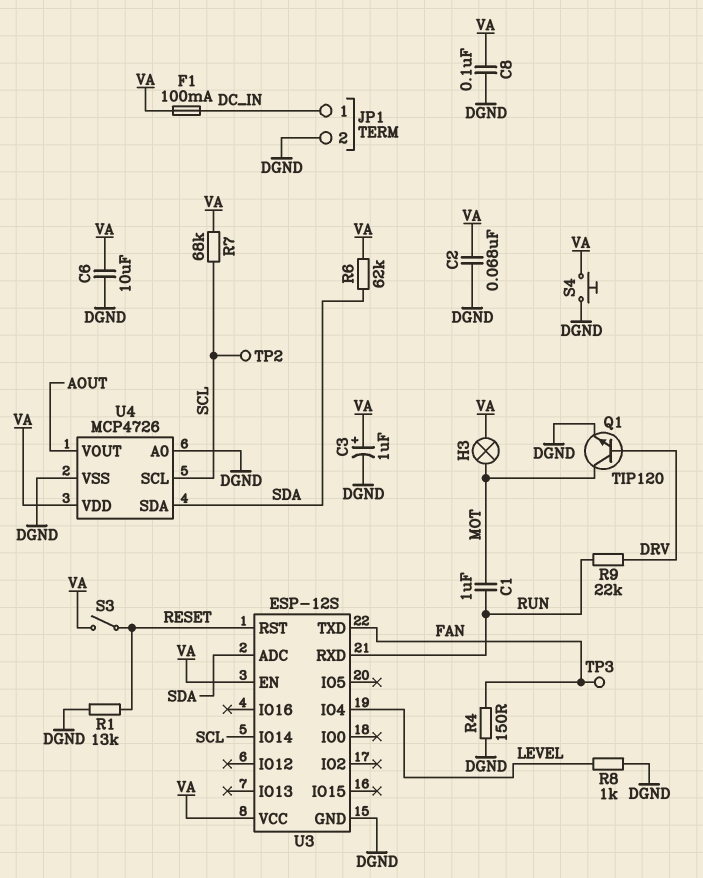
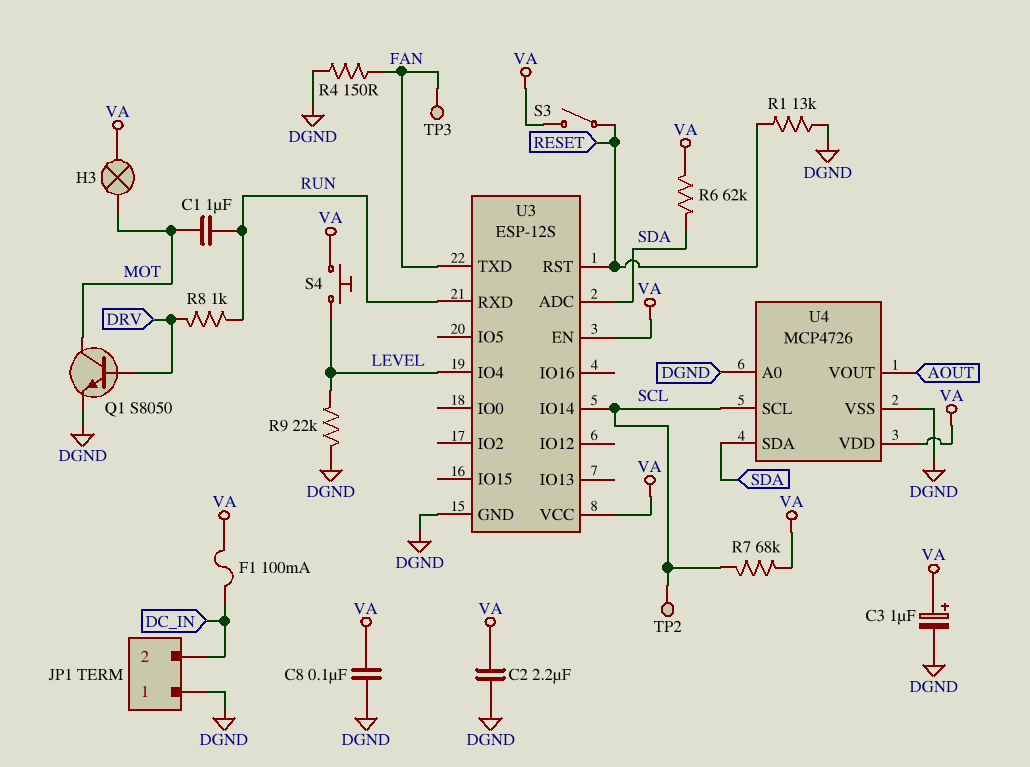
C2: 68nF (DGND, VA) -> 2.2uF (DGND, VA)
C6: 10uF (DGND, VA) -> none
JP1 pin 1: DC_IN -> DGND
JP1 pin 2: DGND -> DC_IN
Q1: NPN TIP120 (B DRV, C MOT, E DGND) -> NPN S8050 (B DRV, C MOT, E DGND)
R8: 1k (DGND, LEVEL) -> 1k (DRV, RUN)
R9: 22k (DRV, RUN) -> 22k (DGND, LEVEL)
S4: button (DGND, VA) -> button (LEVEL, VA)

